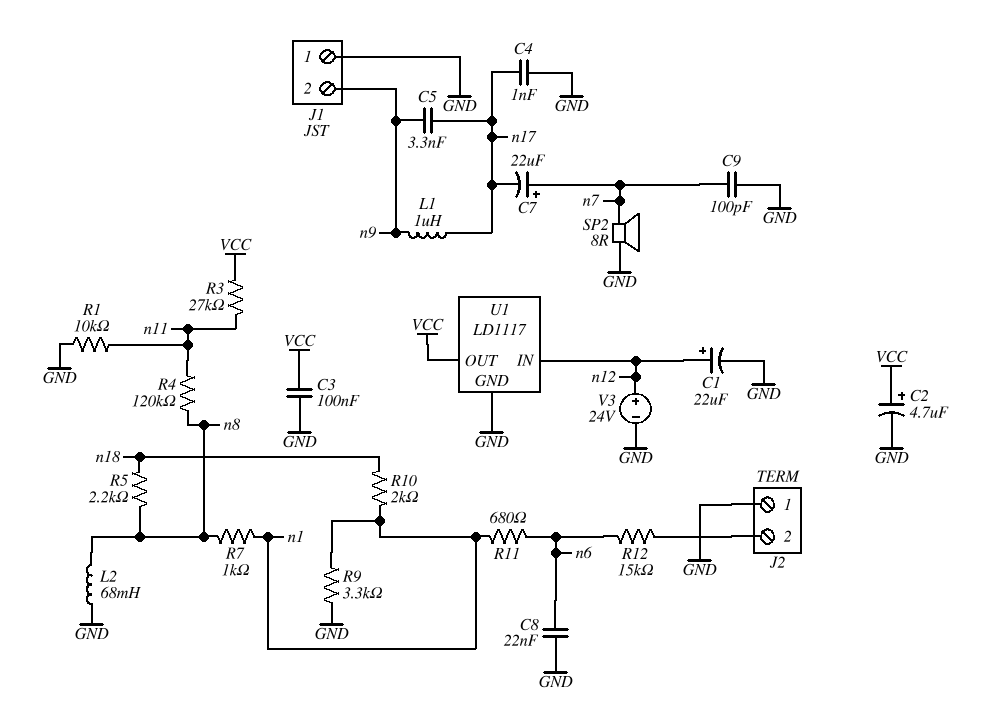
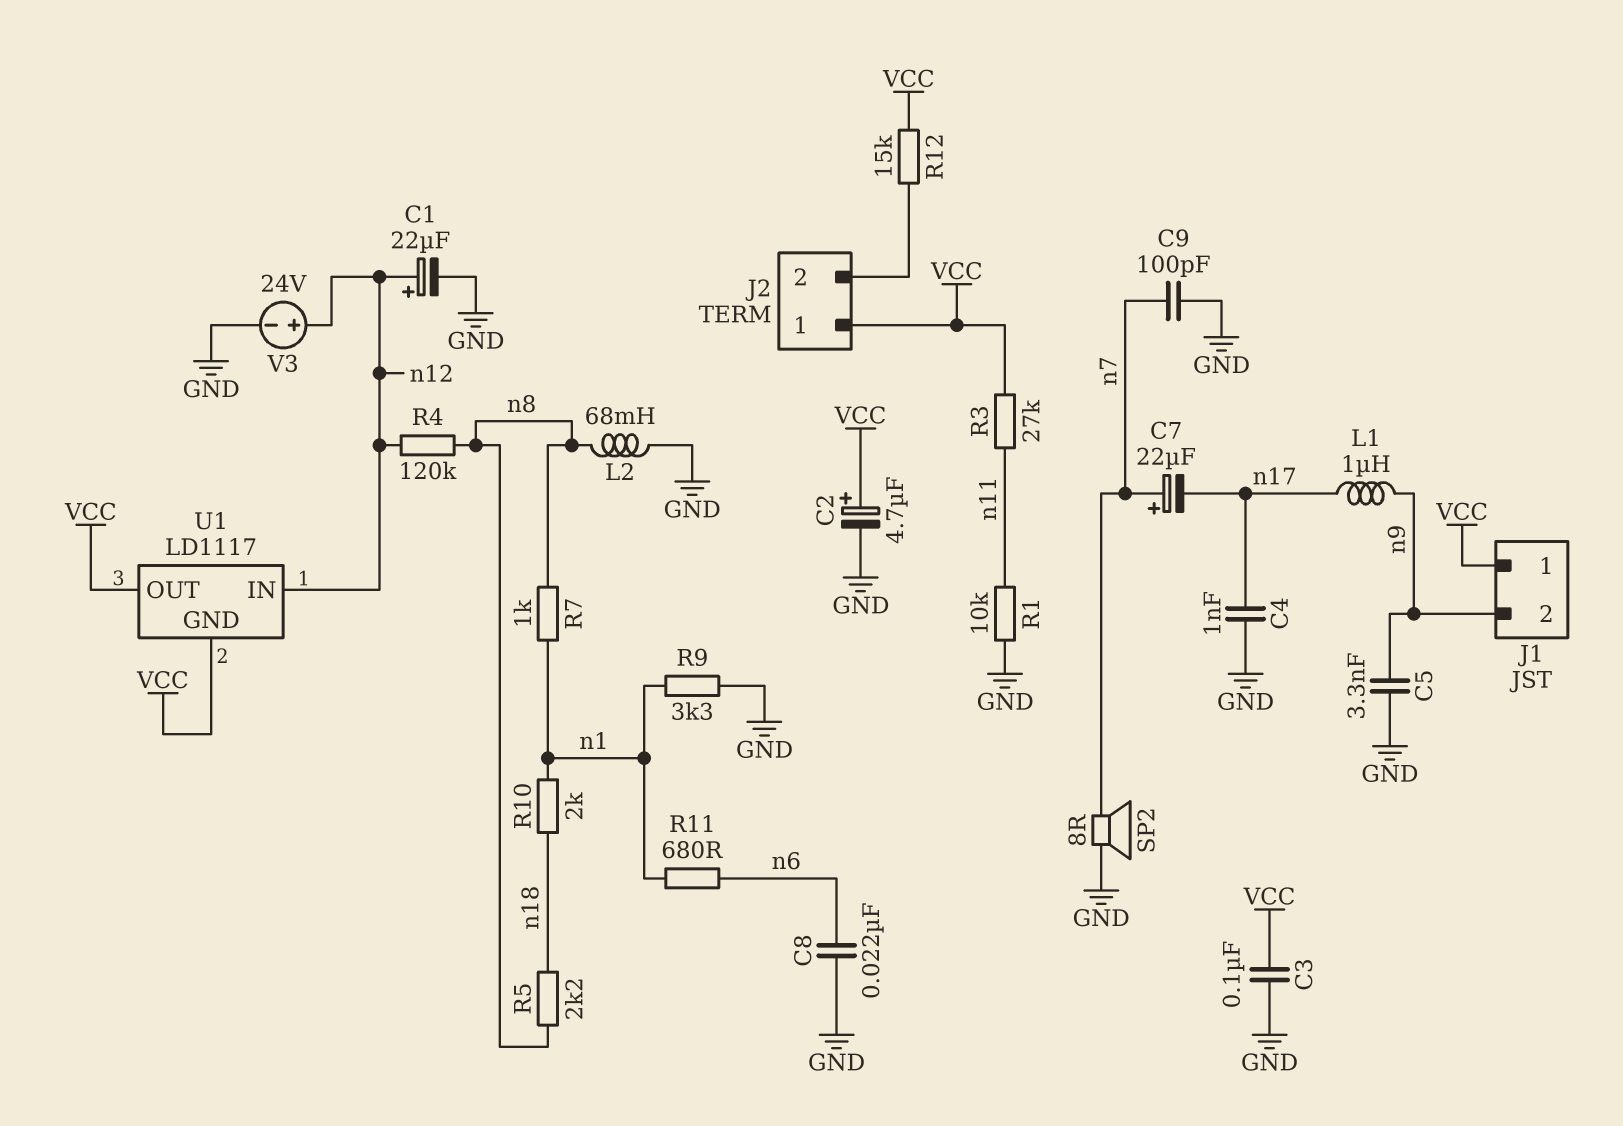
C5: 3.3nF (n9, n17) -> 3.3nF (GND, n9)
J1 pin 1: GND -> VCC
J2 pin 1: GND -> VCC
R4: 120k (n8, n11) -> 120k (n8, n12)
R12: 15k (J2/2, n6) -> 15k (J2/2, VCC)
U1 pin GND: GND -> VCC

